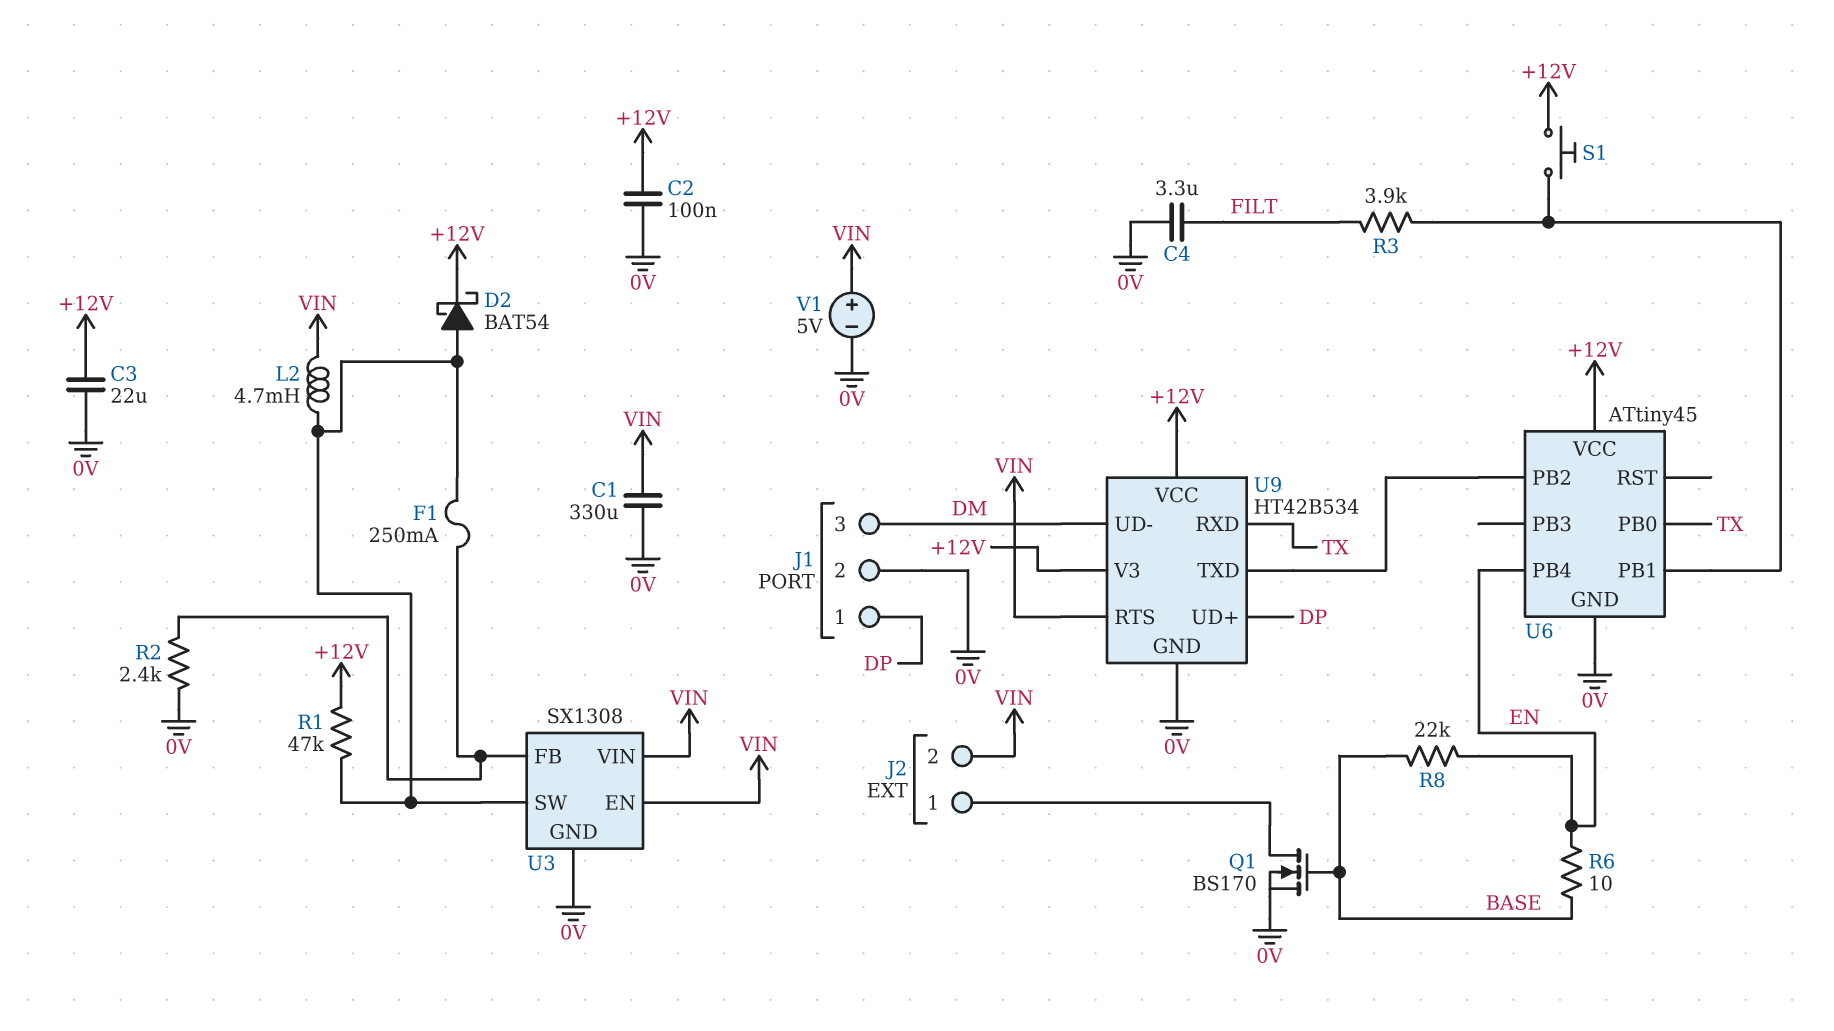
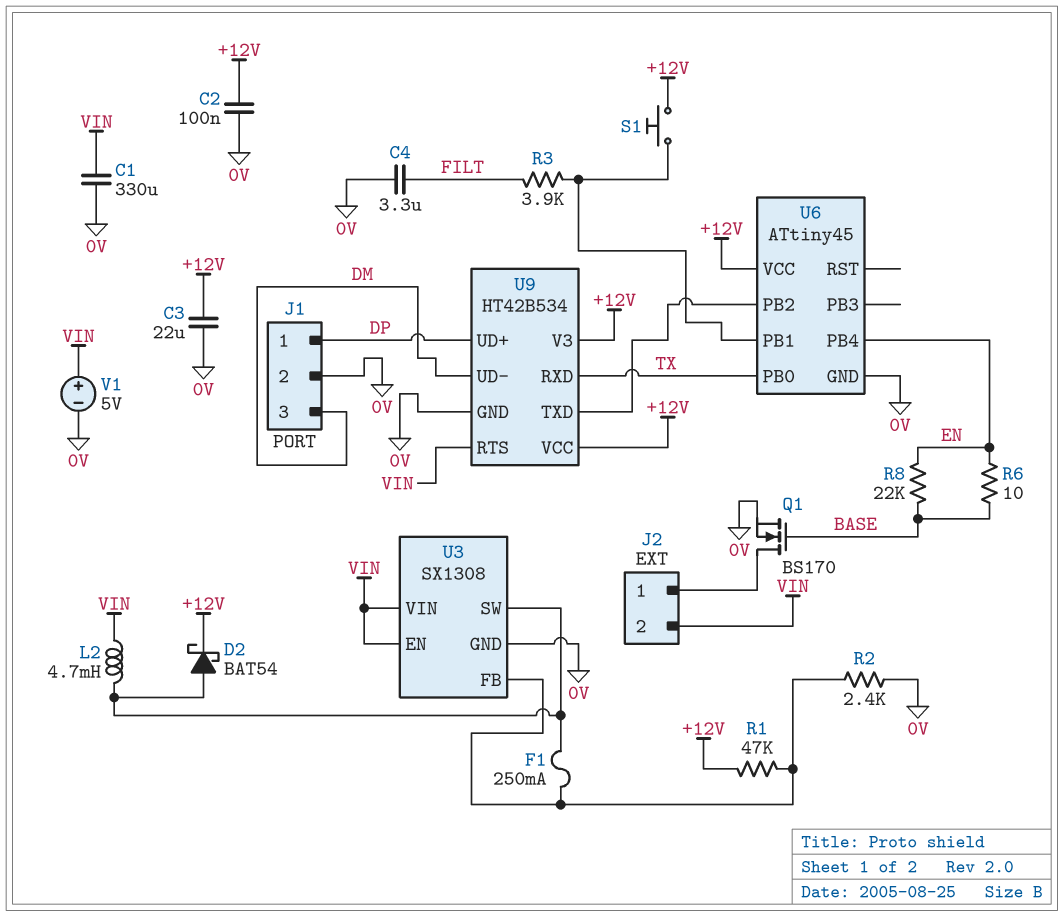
R1: 47k (+12V, U3/SW) -> 47k (+12V, U3/FB)

